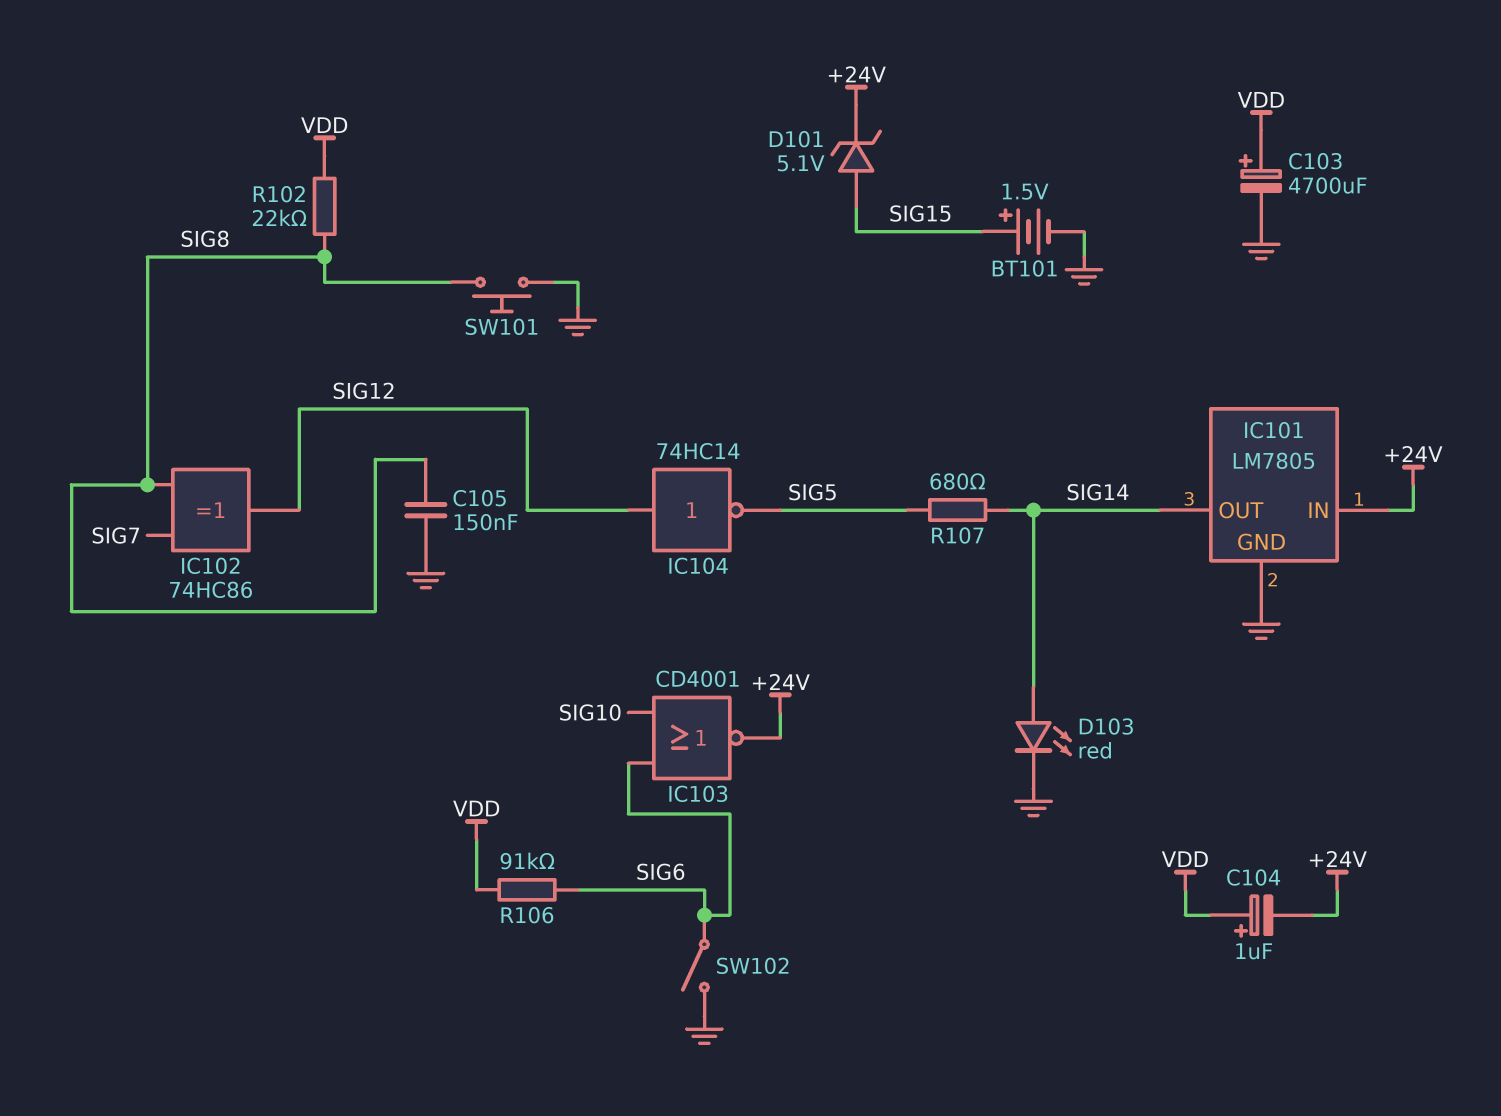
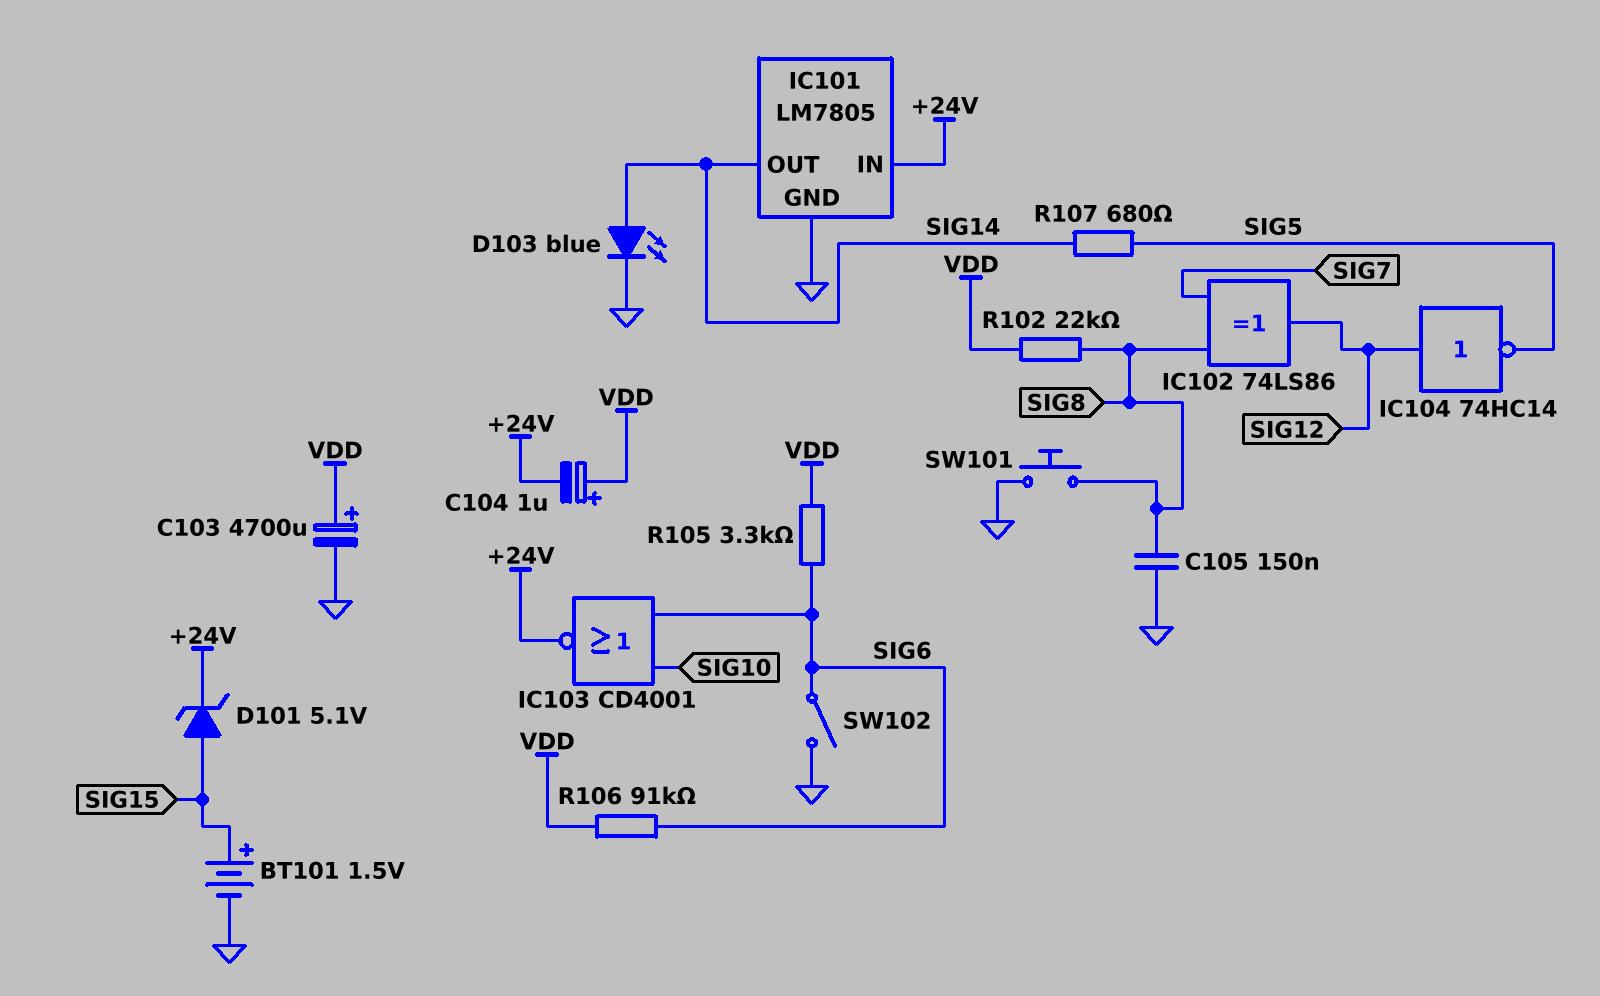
D103: LED red (A SIG14, K GND) -> LED blue (A SIG14, K GND)
IC102: XOR 74HC86 (in SIG7, in SIG8, out SIG12) -> XOR 74LS86 (in SIG7, in SIG8, out SIG12)
R105: none -> 3.3k (SIG6, VDD)

